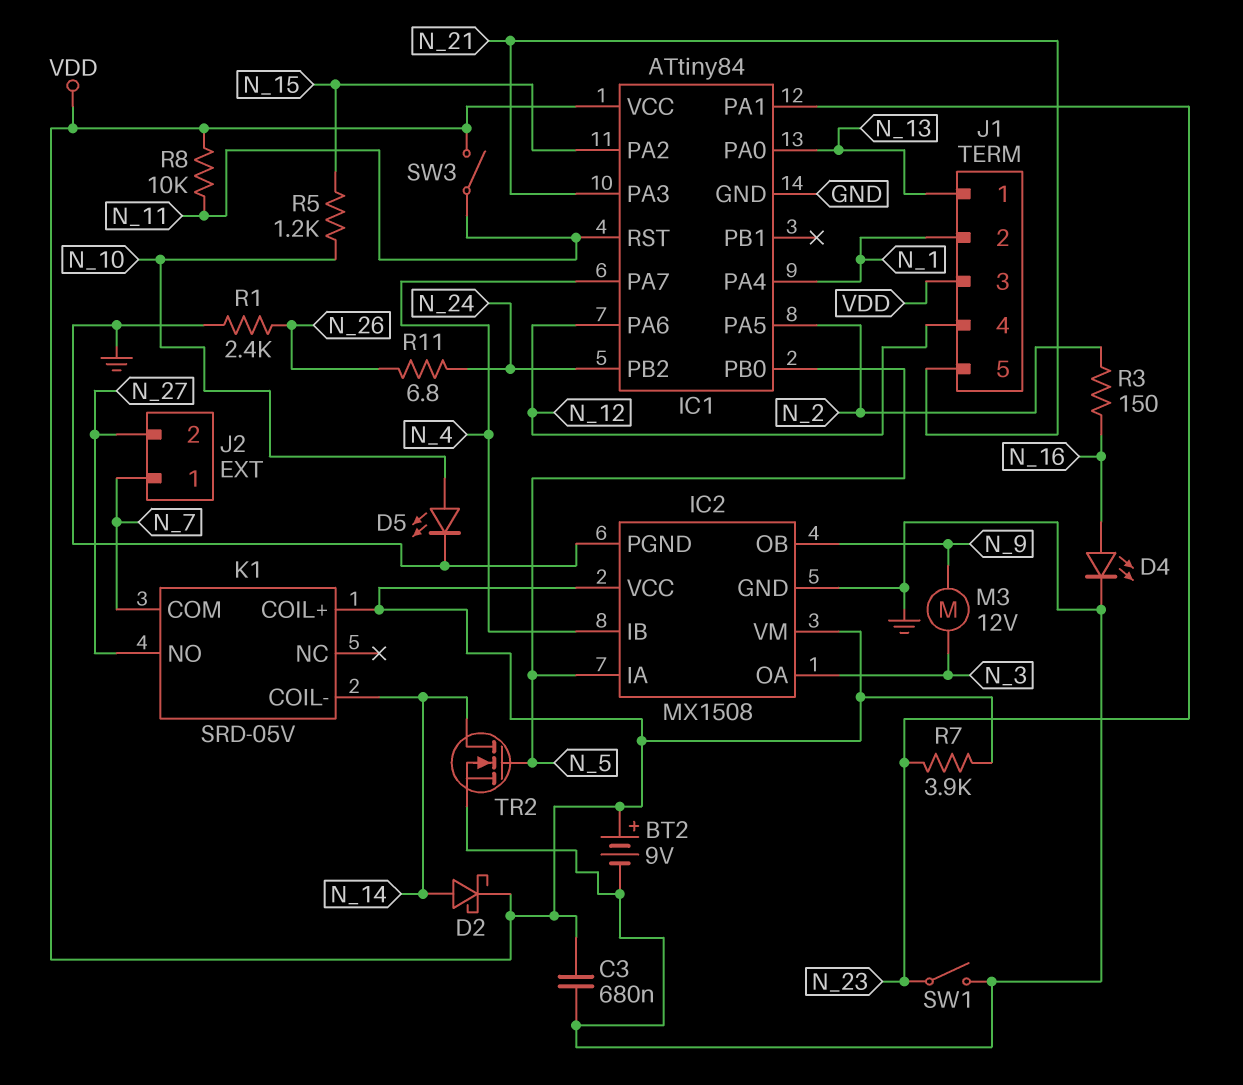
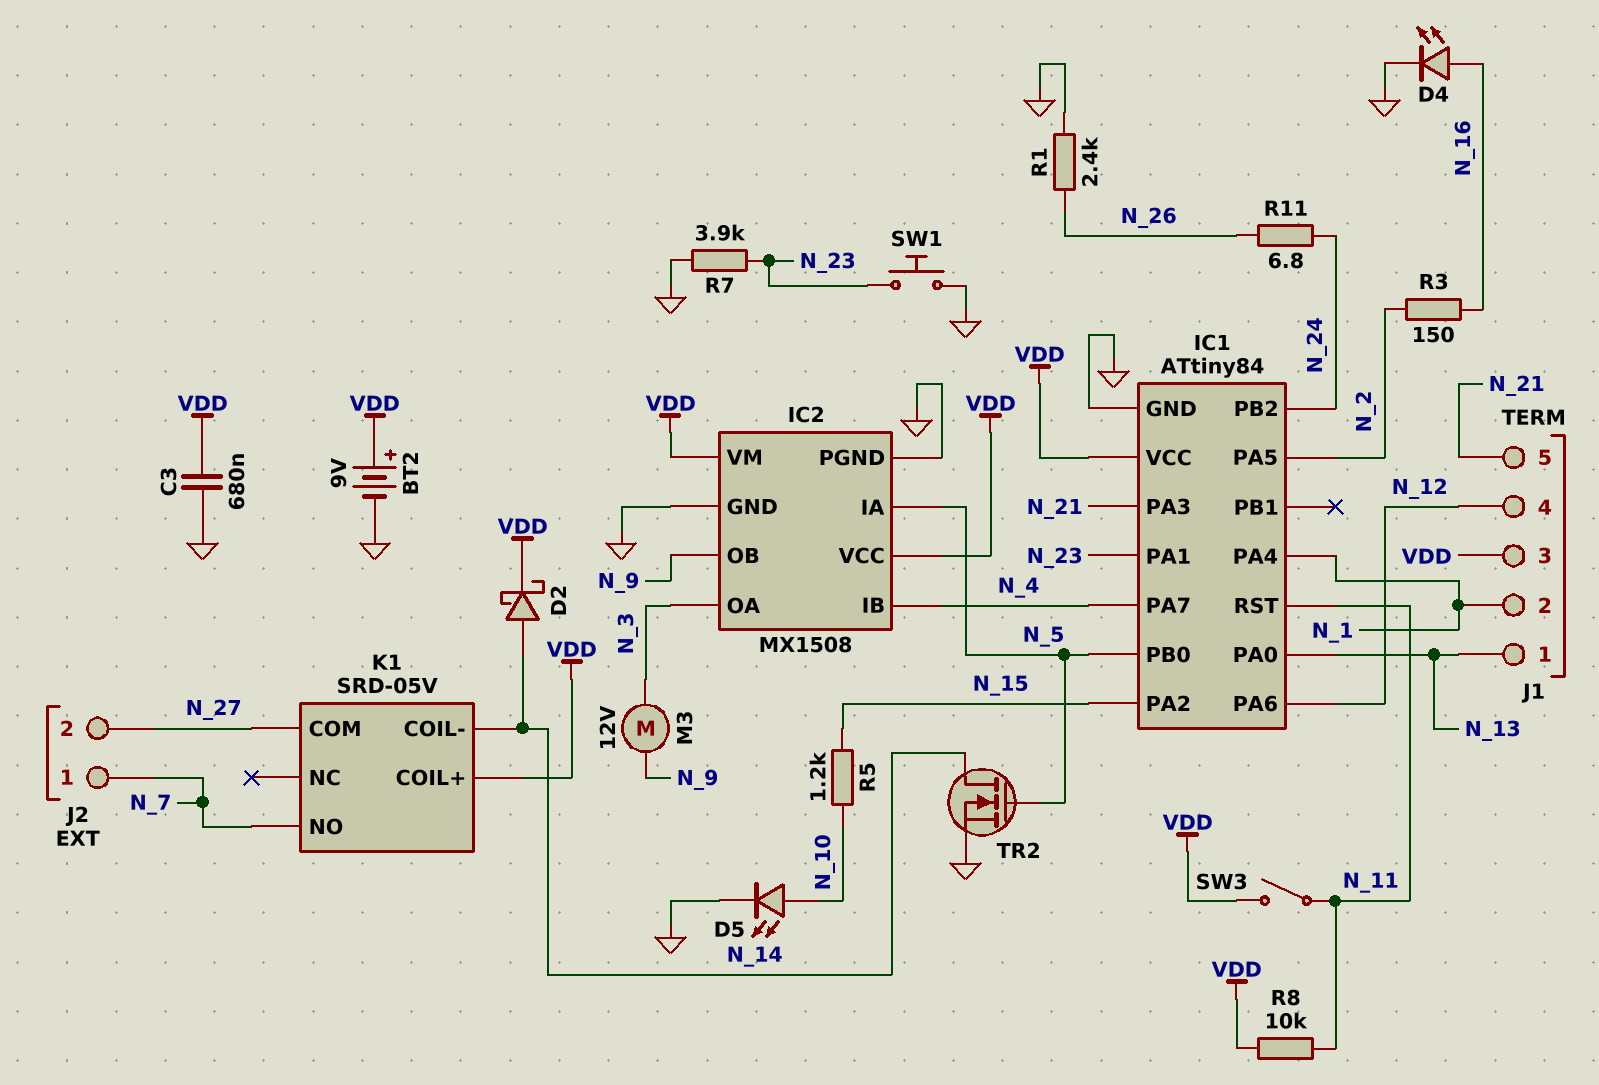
K1 pin COM: N_7 -> N_27
K1 pin NO: N_27 -> N_7
R7: 3.9k (N_23, VDD) -> 3.9k (GND, N_23)
SW1: switch (GND, N_23) -> button (GND, N_23)

